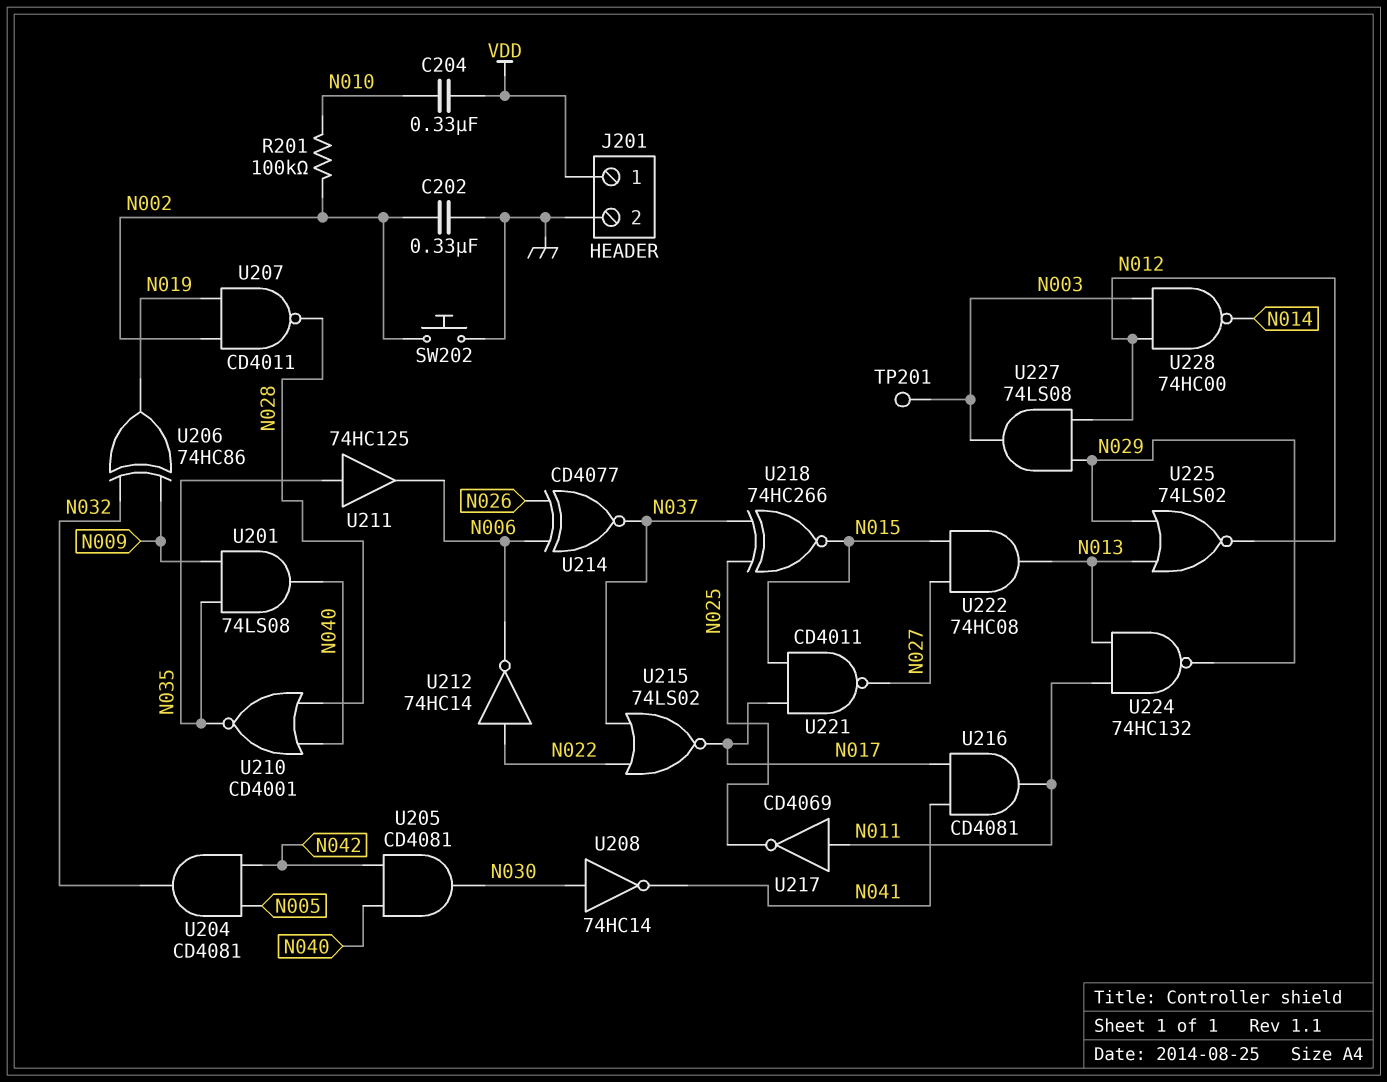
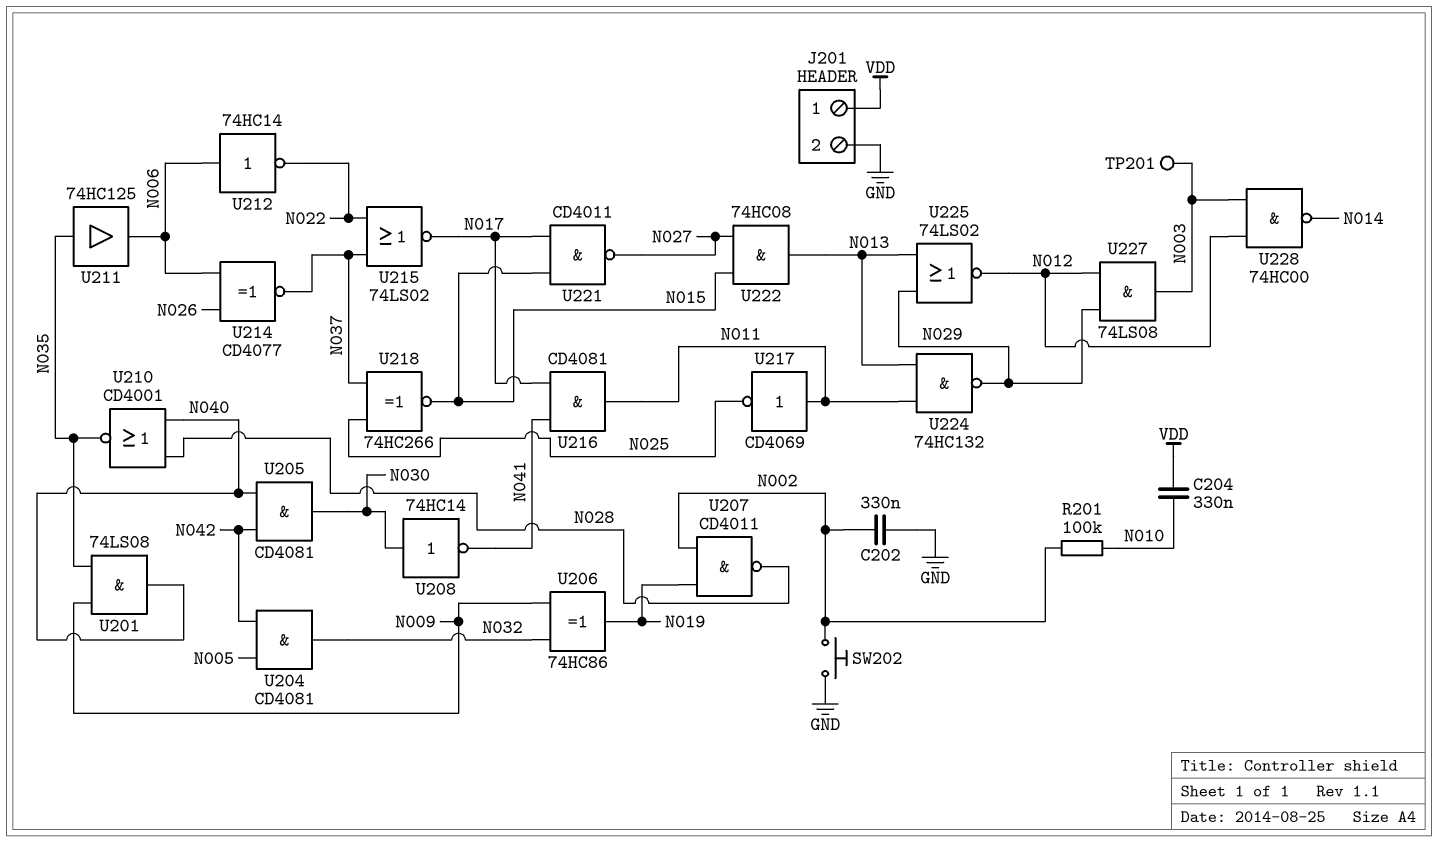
U212: NOT 74HC14 (in N022, out N006) -> NOT 74HC14 (in N006, out N022)

